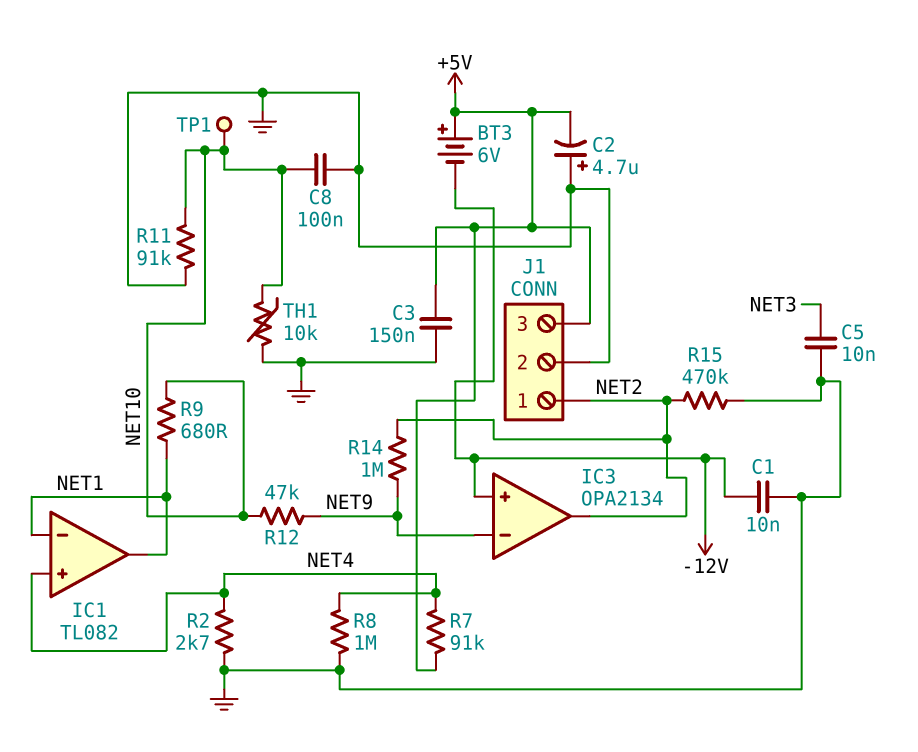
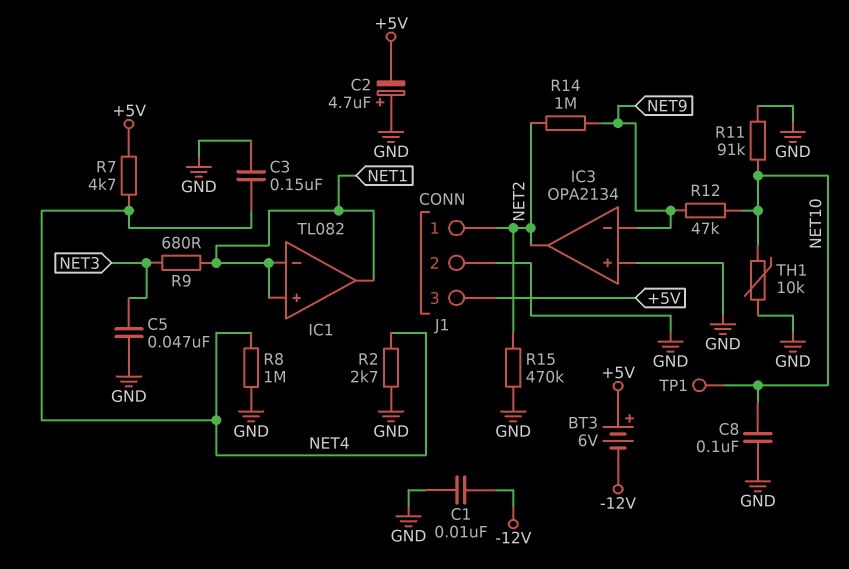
C3: 150nF (+5V, GND) -> 150nF (GND, NET4)
C5: 10nF (GND, NET3) -> 47nF (GND, NET3)
IC1 pin in+: NET4 -> NET1
IC3 pin in+: -12V -> GND
R7: 91k (+5V, NET4) -> 4.7k (+5V, NET4)
R9: 680 (NET1, NET10) -> 680 (NET1, NET3)

